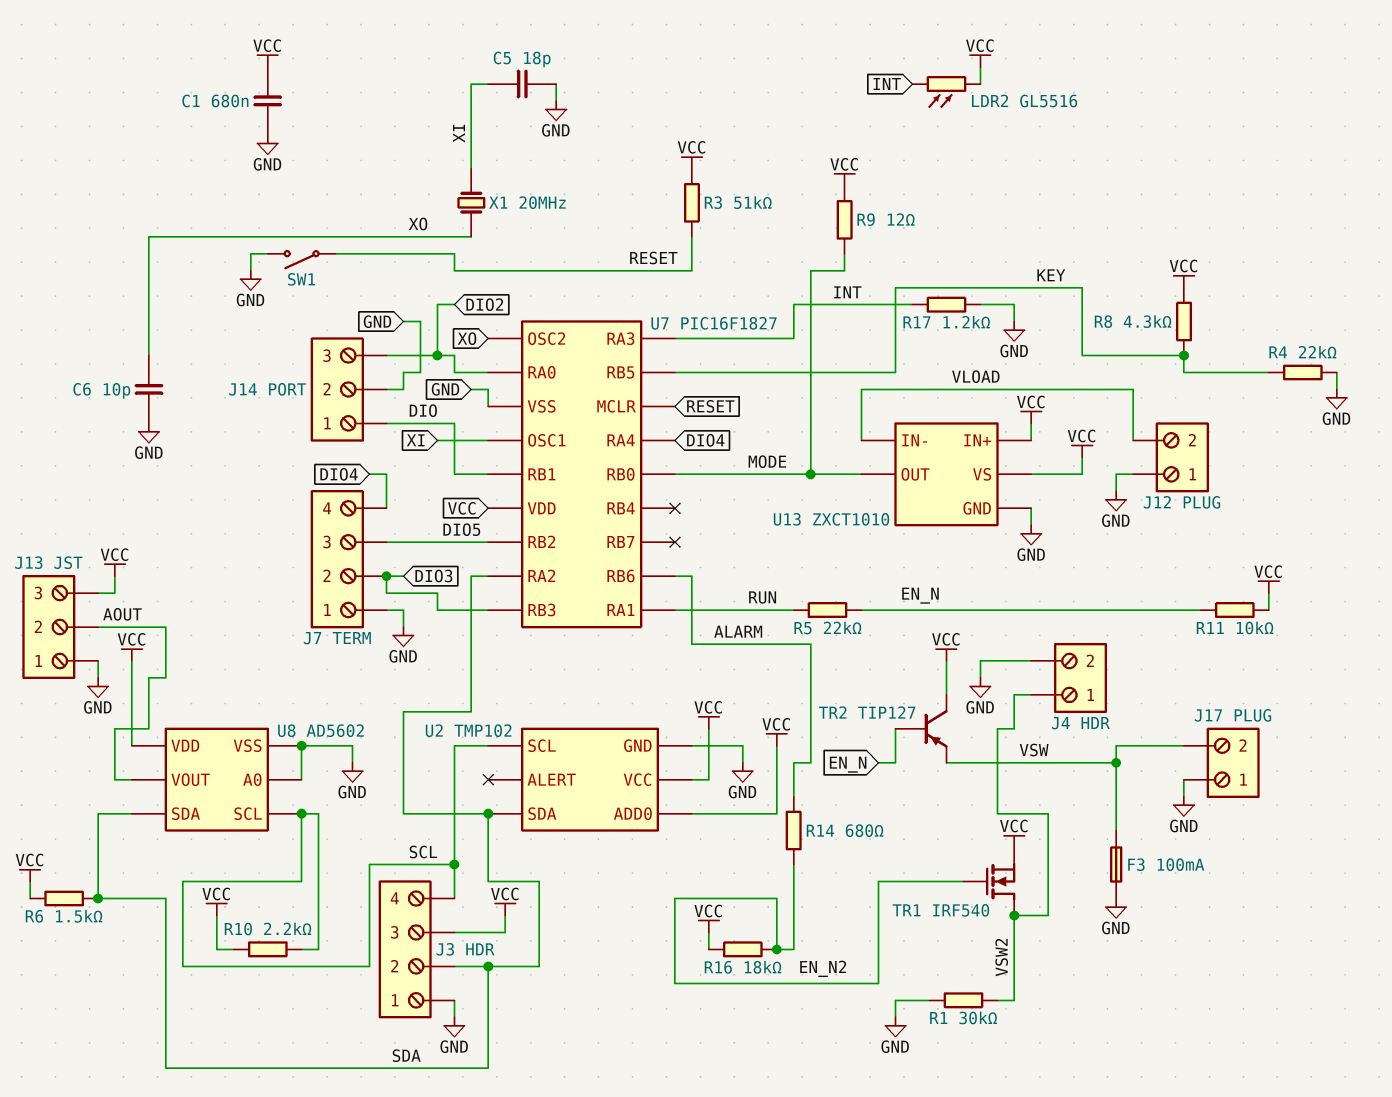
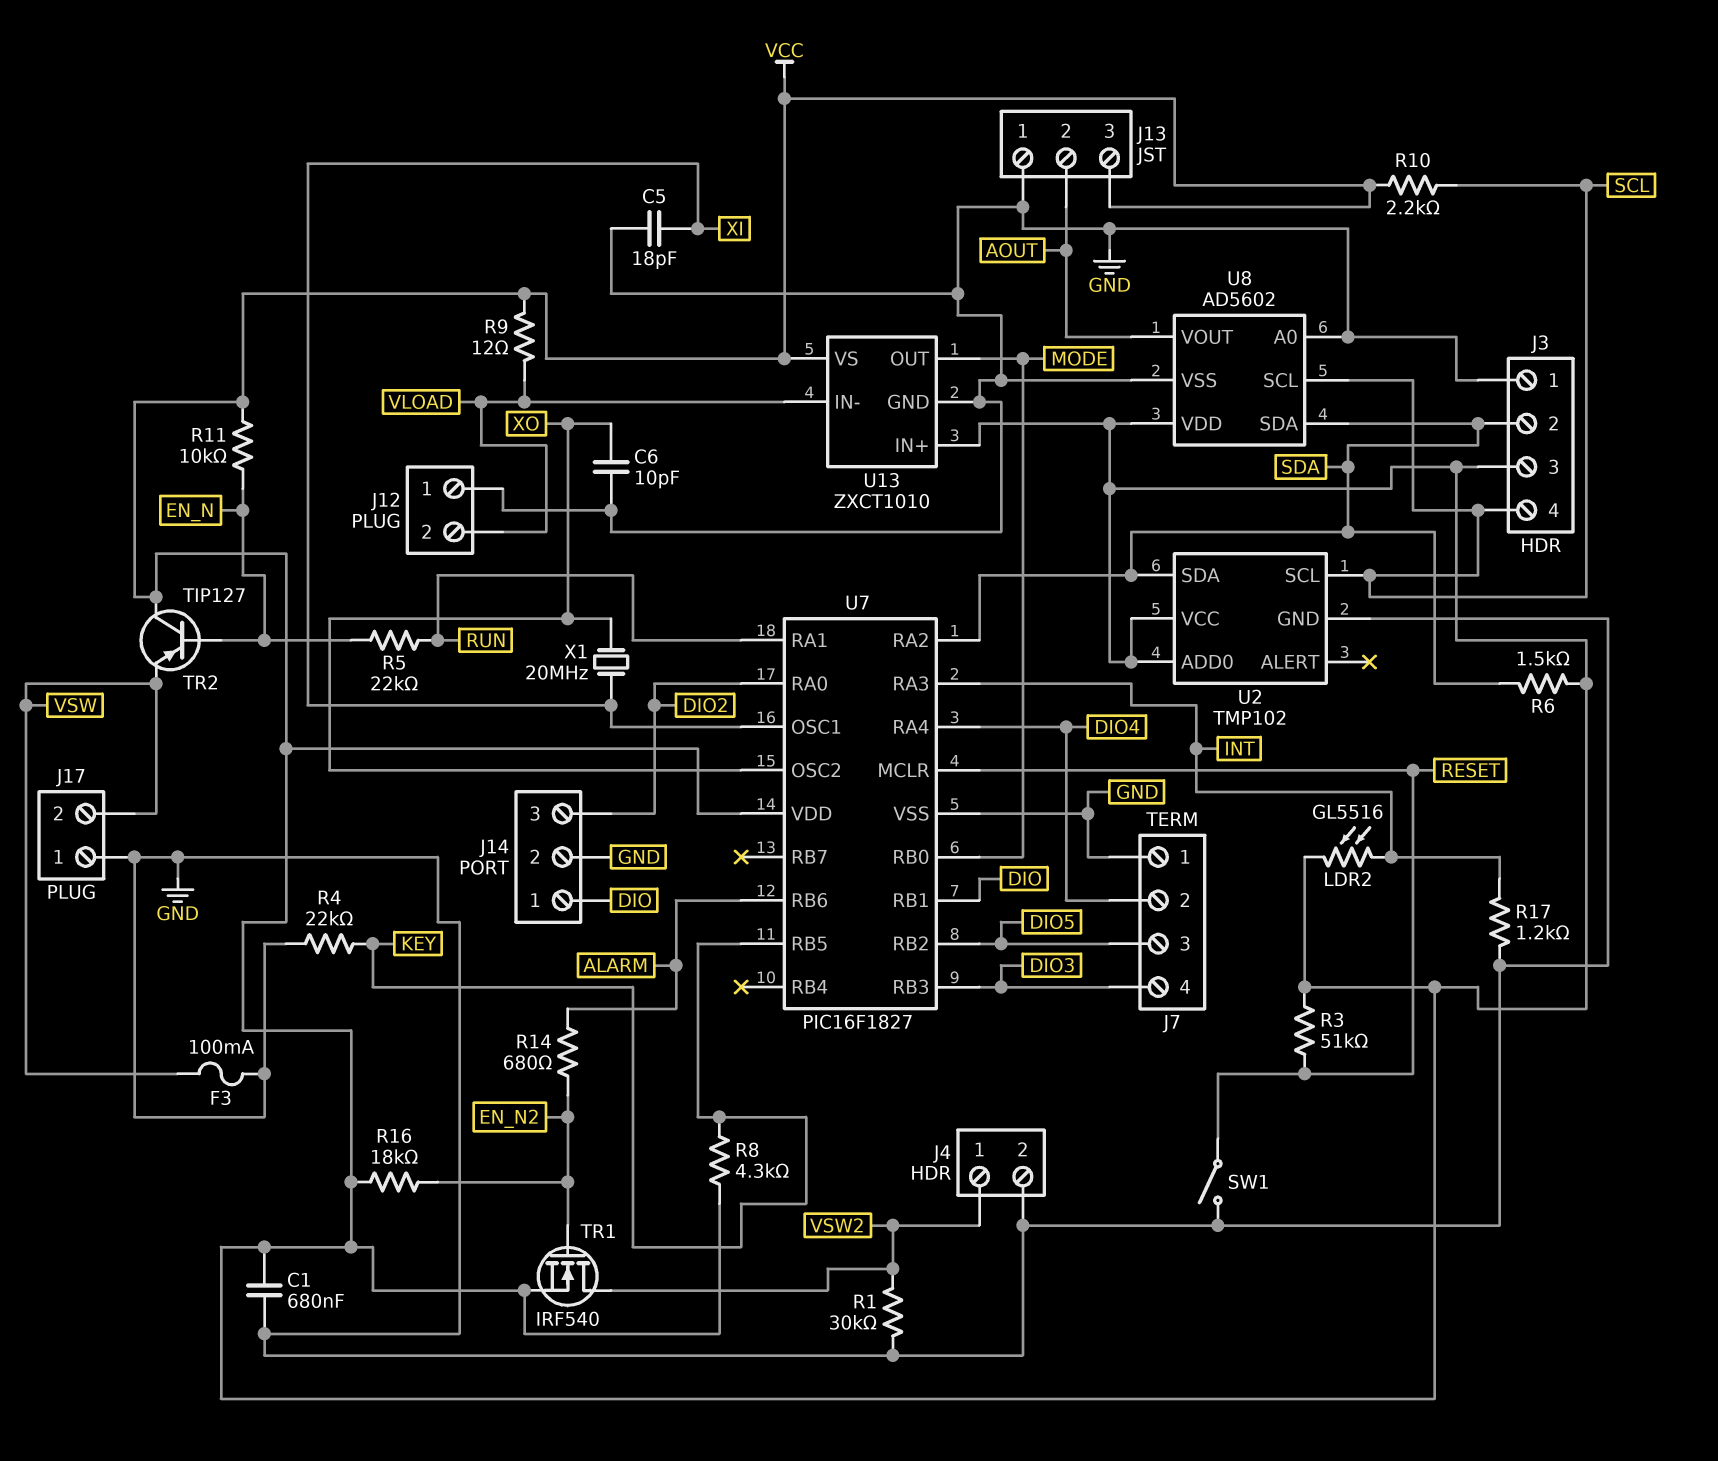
J7 pin 2: DIO3 -> DIO4
J7 pin 4: DIO4 -> DIO3
R9: 12 (MODE, VCC) -> 12 (VCC, VLOAD)

